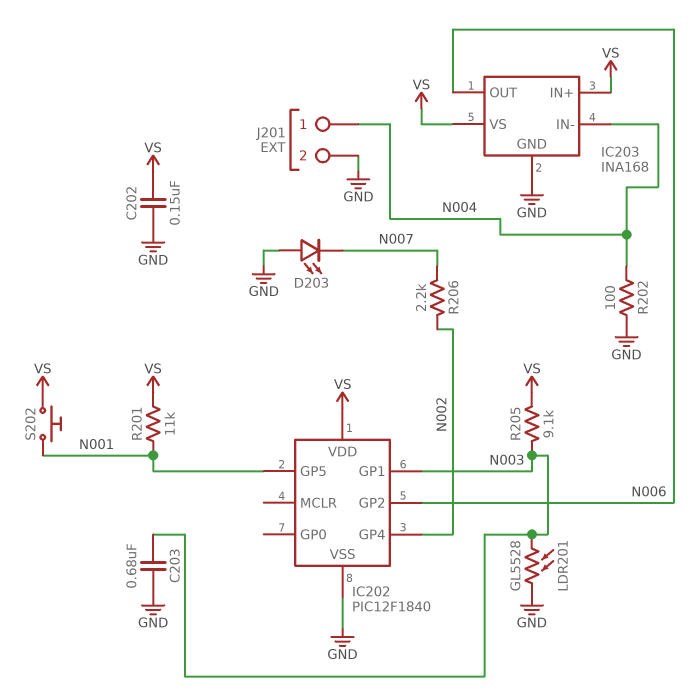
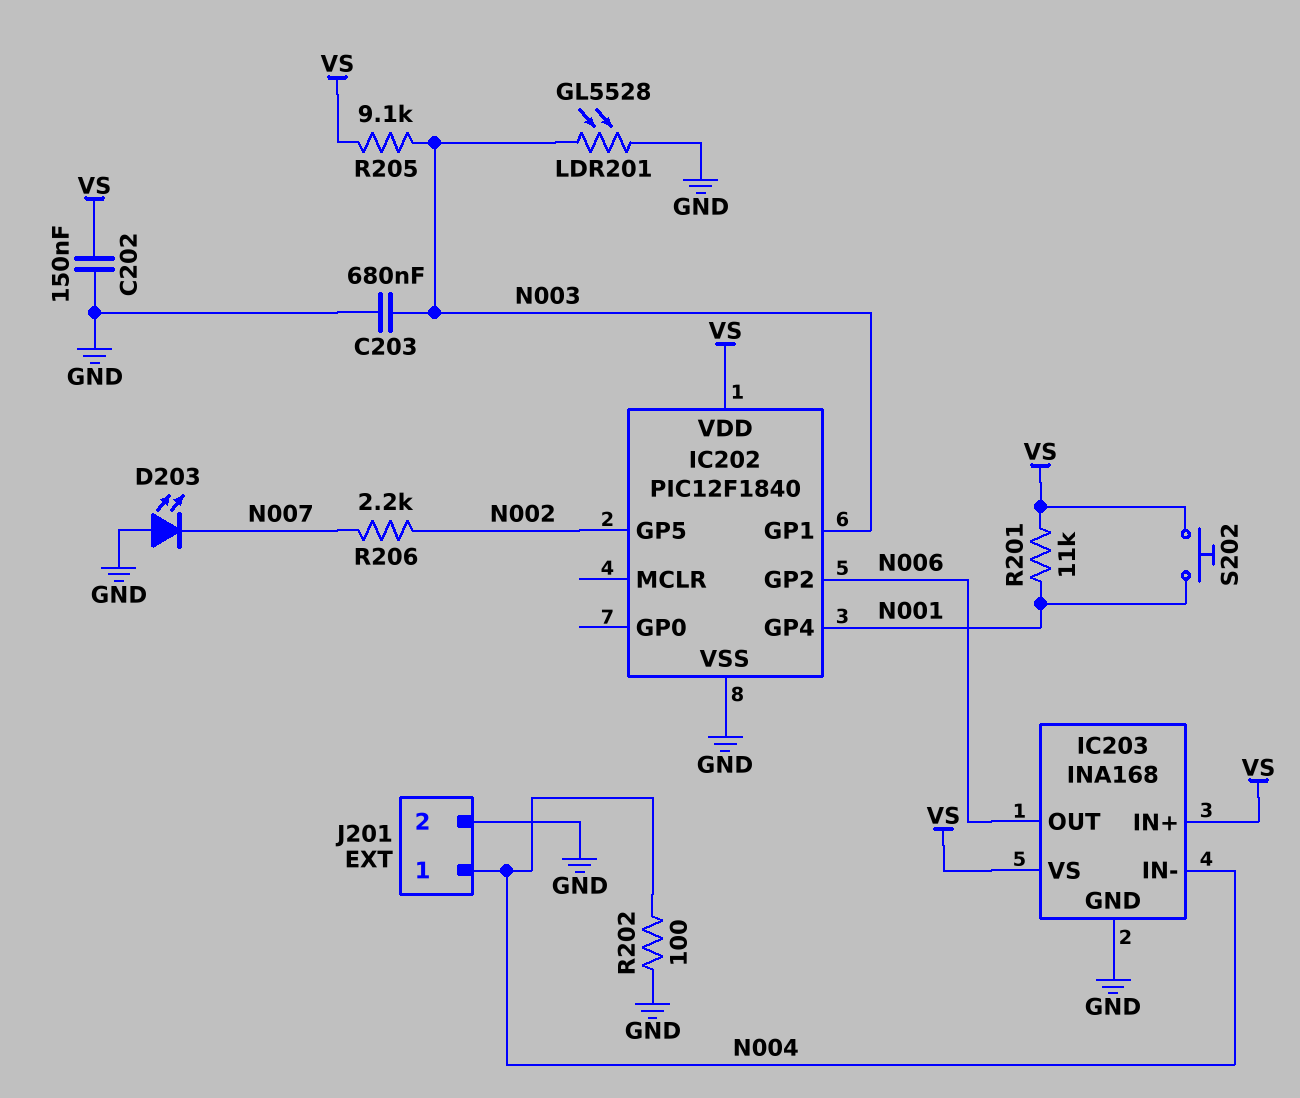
IC202 pin GP4: N002 -> N001
IC202 pin GP5: N001 -> N002

